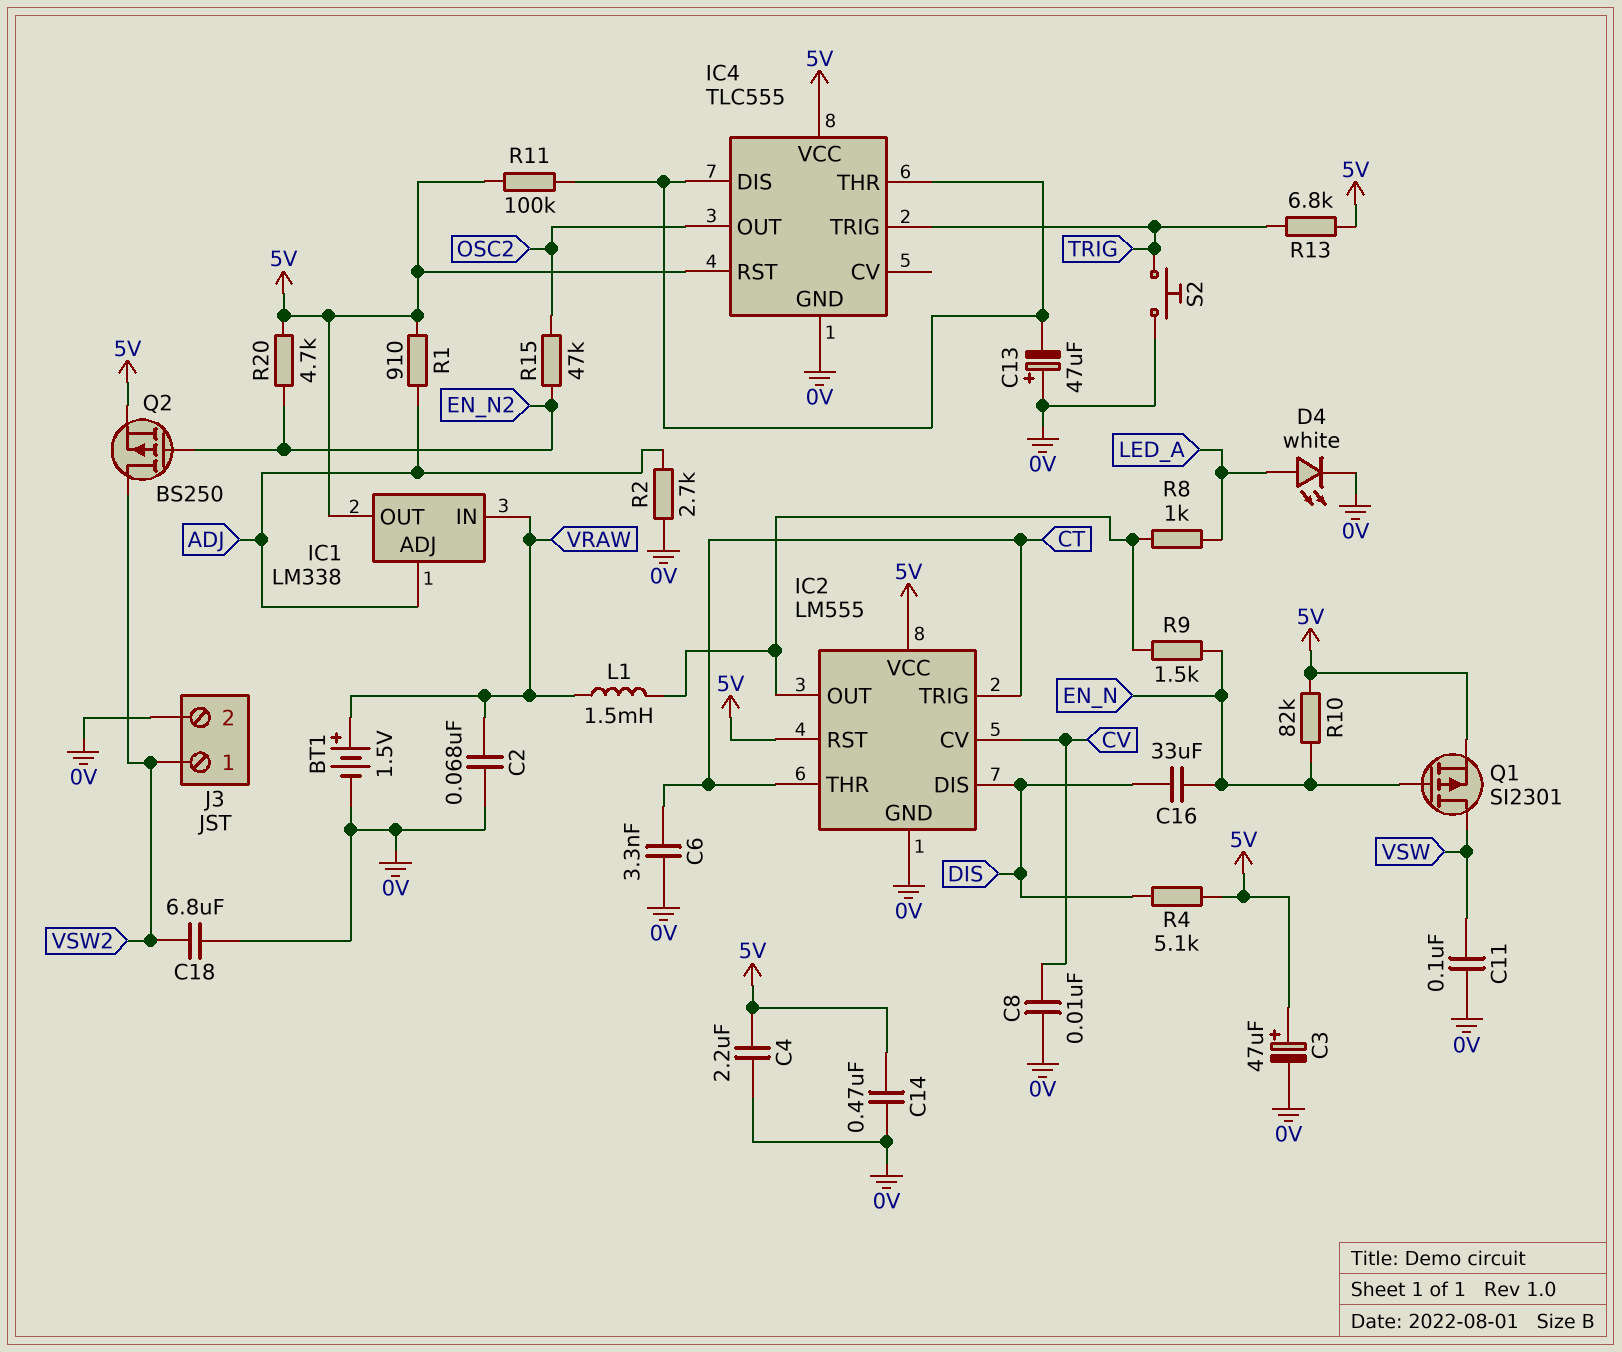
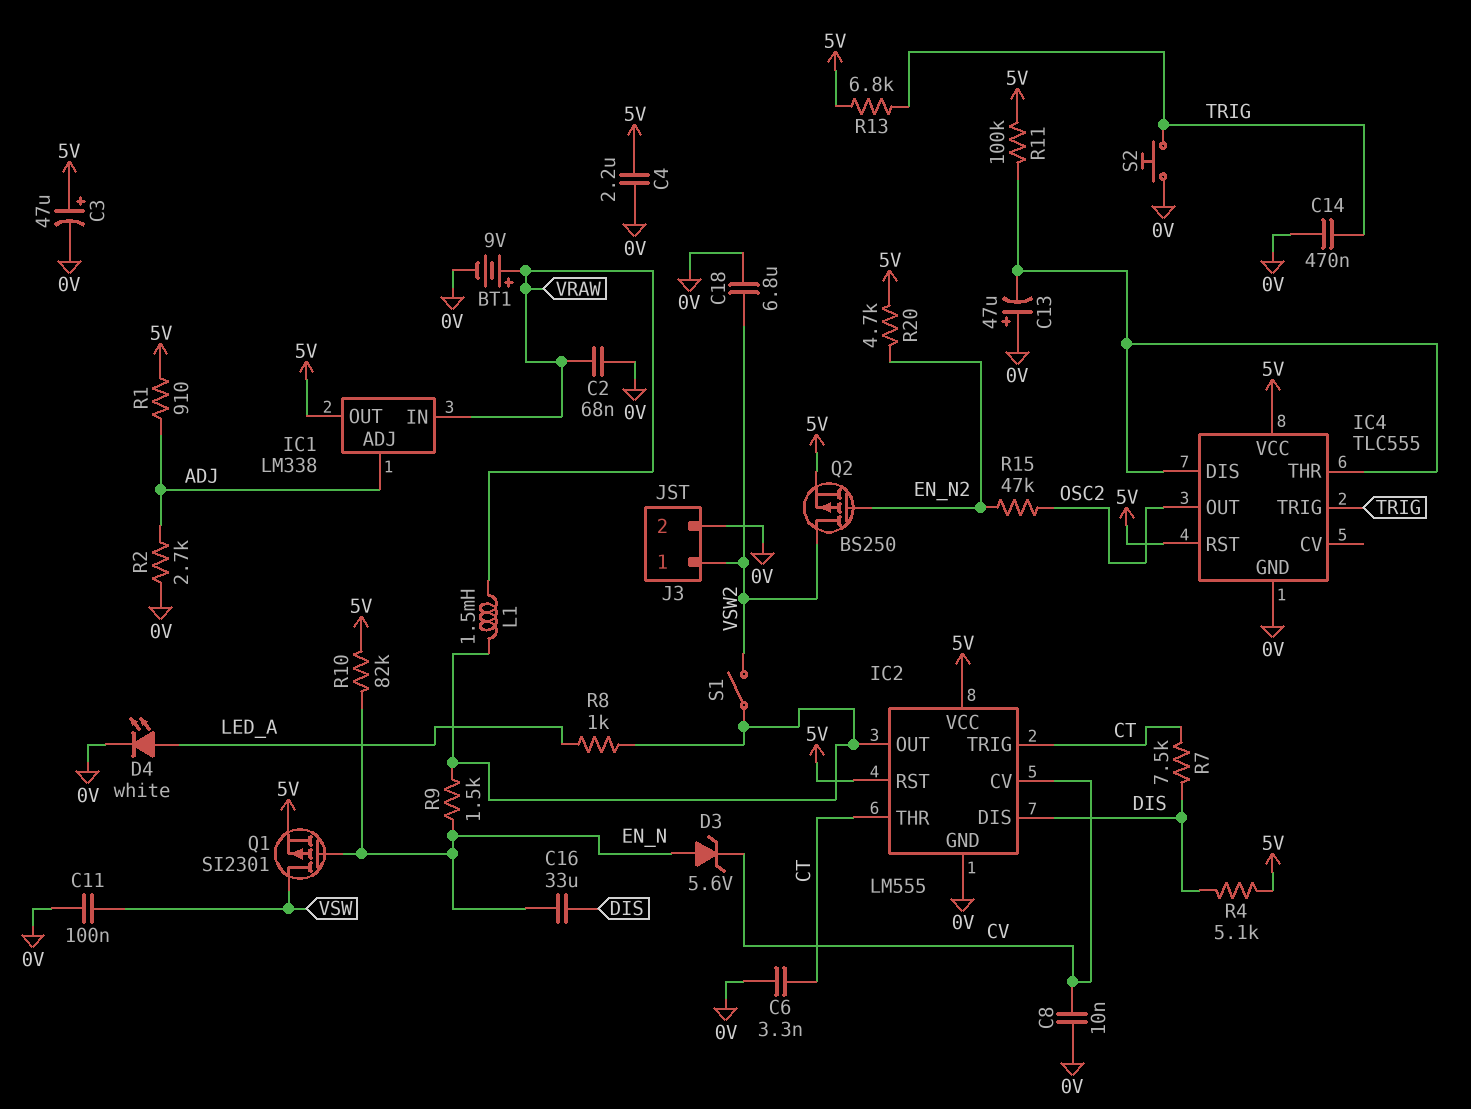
BT1: 1.5V (plus VRAW, minus 0V) -> 9V (plus VRAW, minus 0V)
C14: 470nF (0V, 5V) -> 470nF (0V, TRIG)
D3: none -> zener 5.6V (A EN_N, K CV)
R7: none -> 7.5k (CT, DIS)
S1: none -> switch (IC2/OUT, VSW2)

